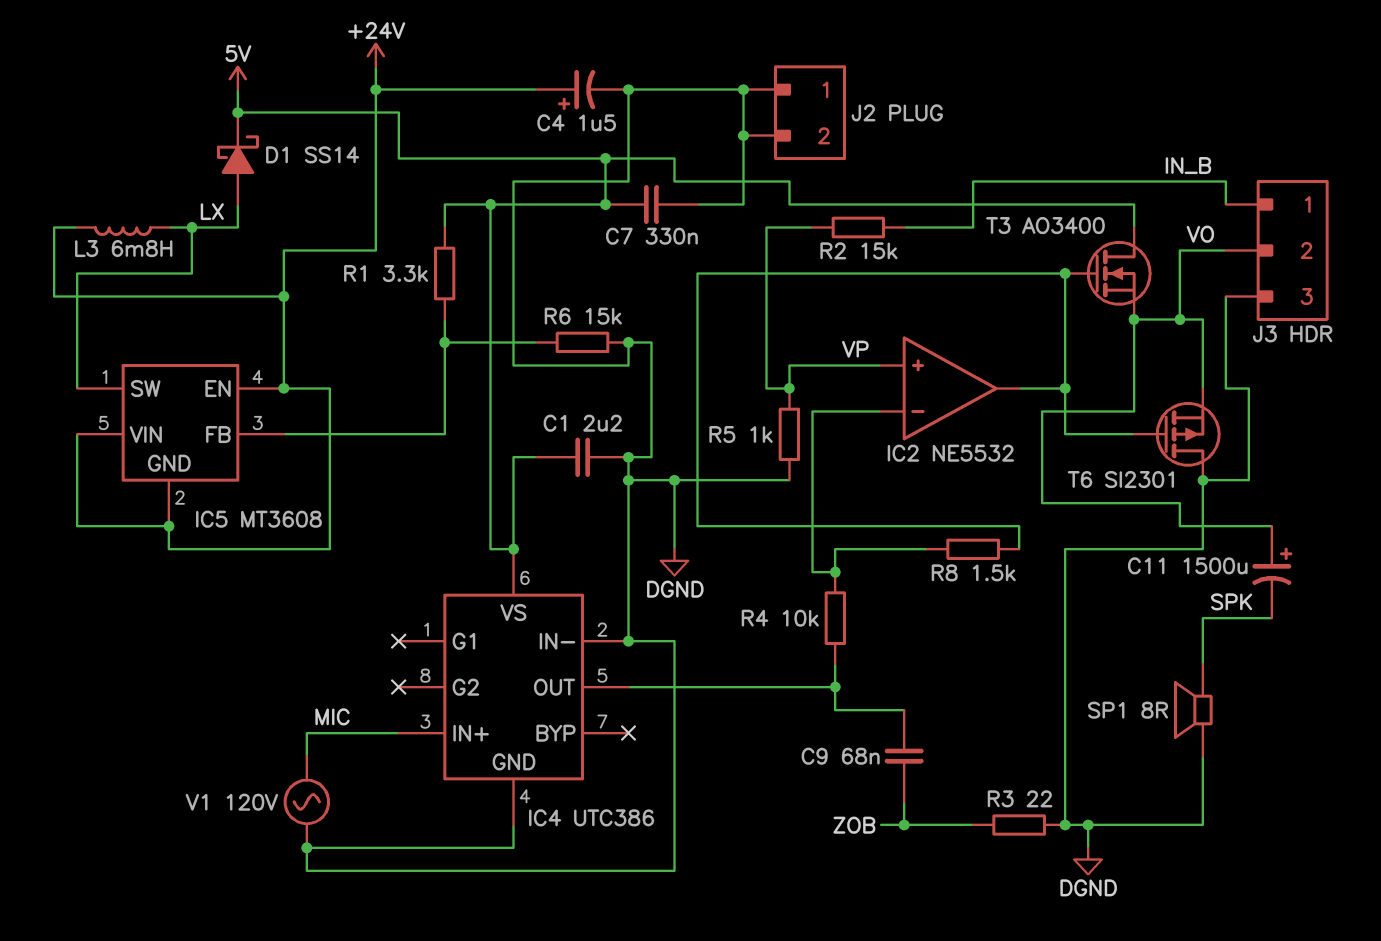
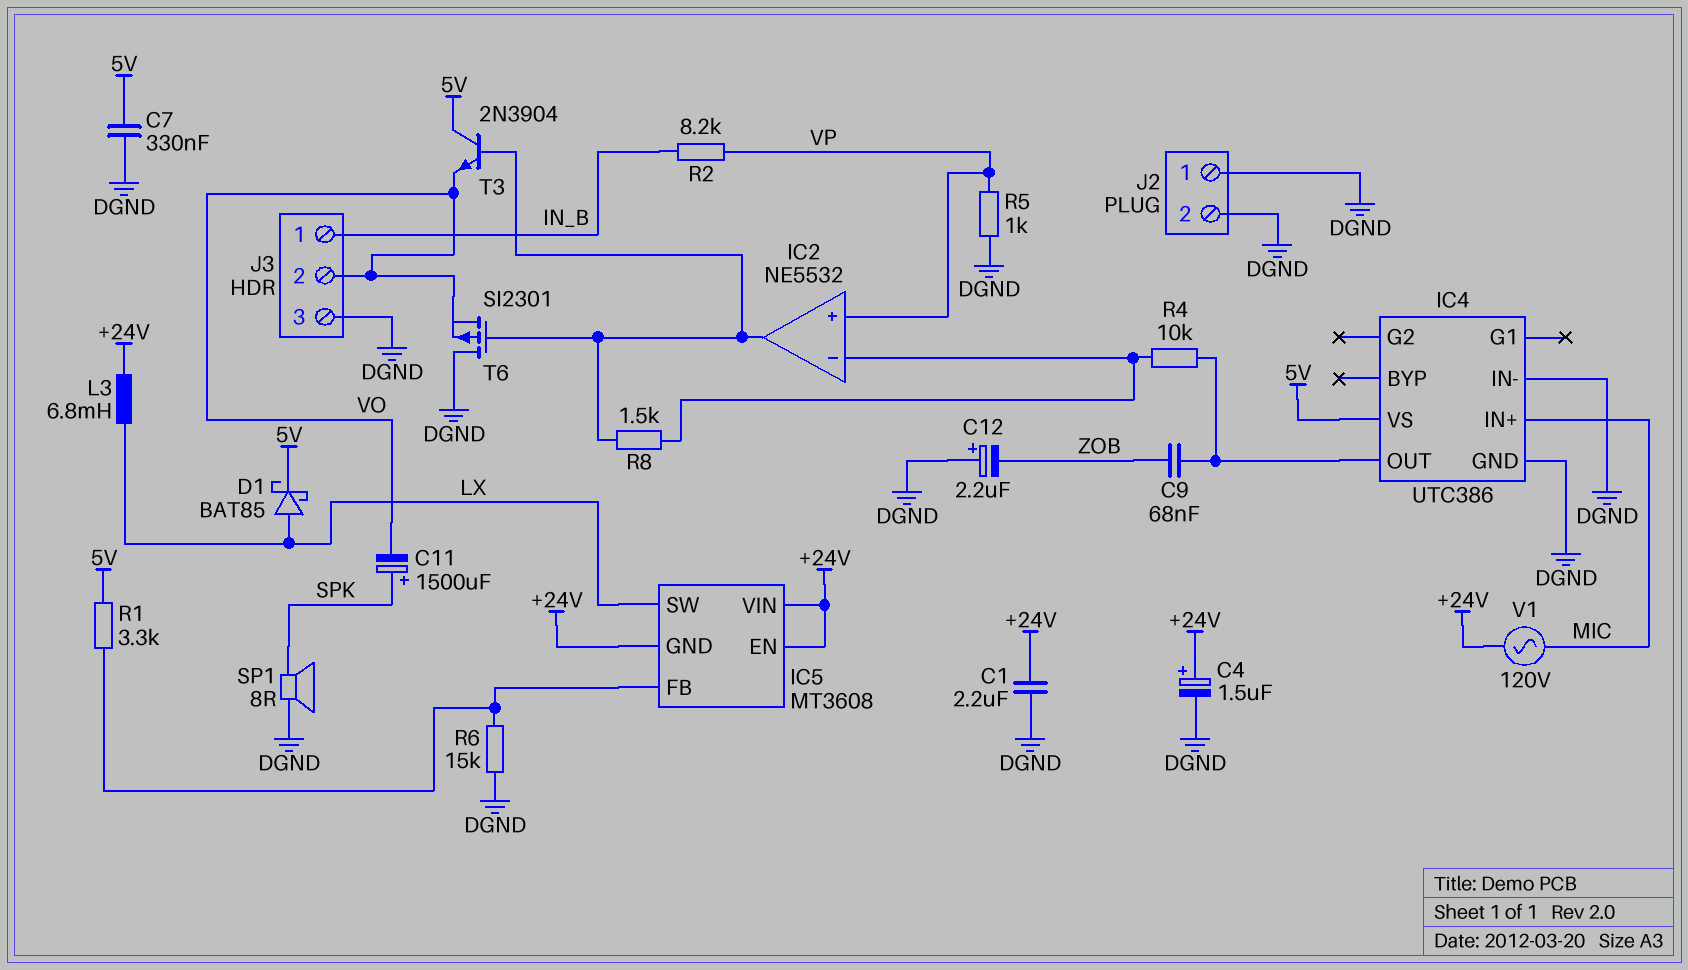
C1: 2.2uF (5V, DGND) -> 2.2uF (+24V, DGND)
C11: 1500uF (plus VO, minus SPK) -> 1500uF (plus SPK, minus VO)
C12: none -> 2.2uF (plus DGND, minus ZOB)
D1: schottky SS14 (A LX, K 5V) -> schottky BAT85 (A LX, K 5V)
R2: 15k (IN_B, VP) -> 8.2k (IN_B, VP)
R3: 22 (DGND, ZOB) -> none
T3: NMOS AO3400 (G IC2/out, D 5V, S VO) -> NPN 2N3904 (B IC2/out, C 5V, E VO)
V1: AC 120V (DGND, MIC) -> AC 120V (+24V, MIC)

